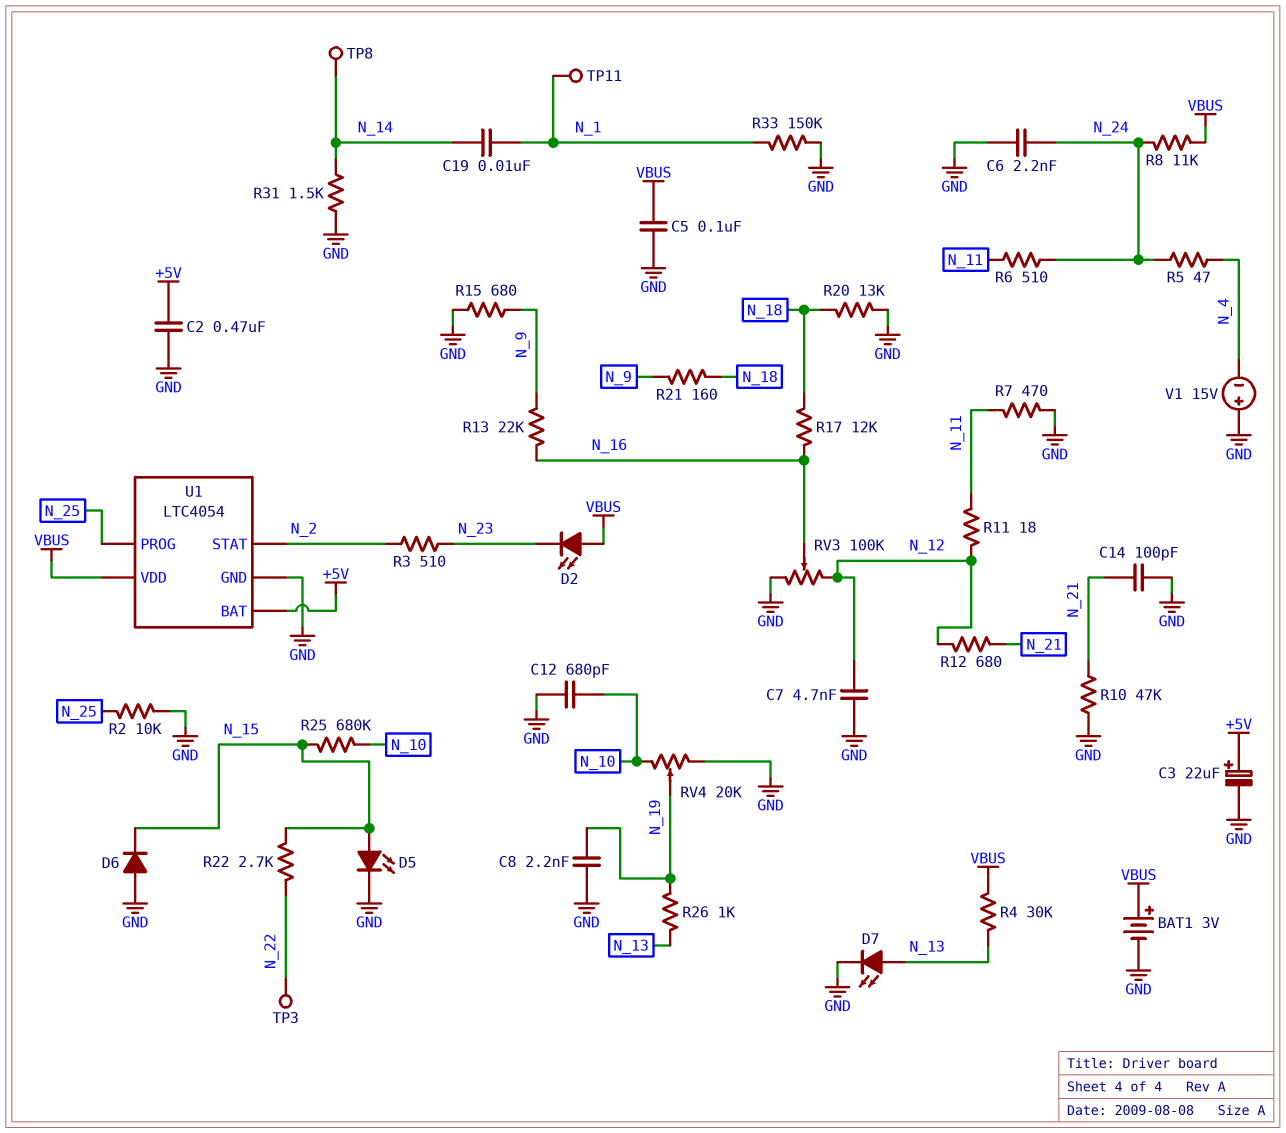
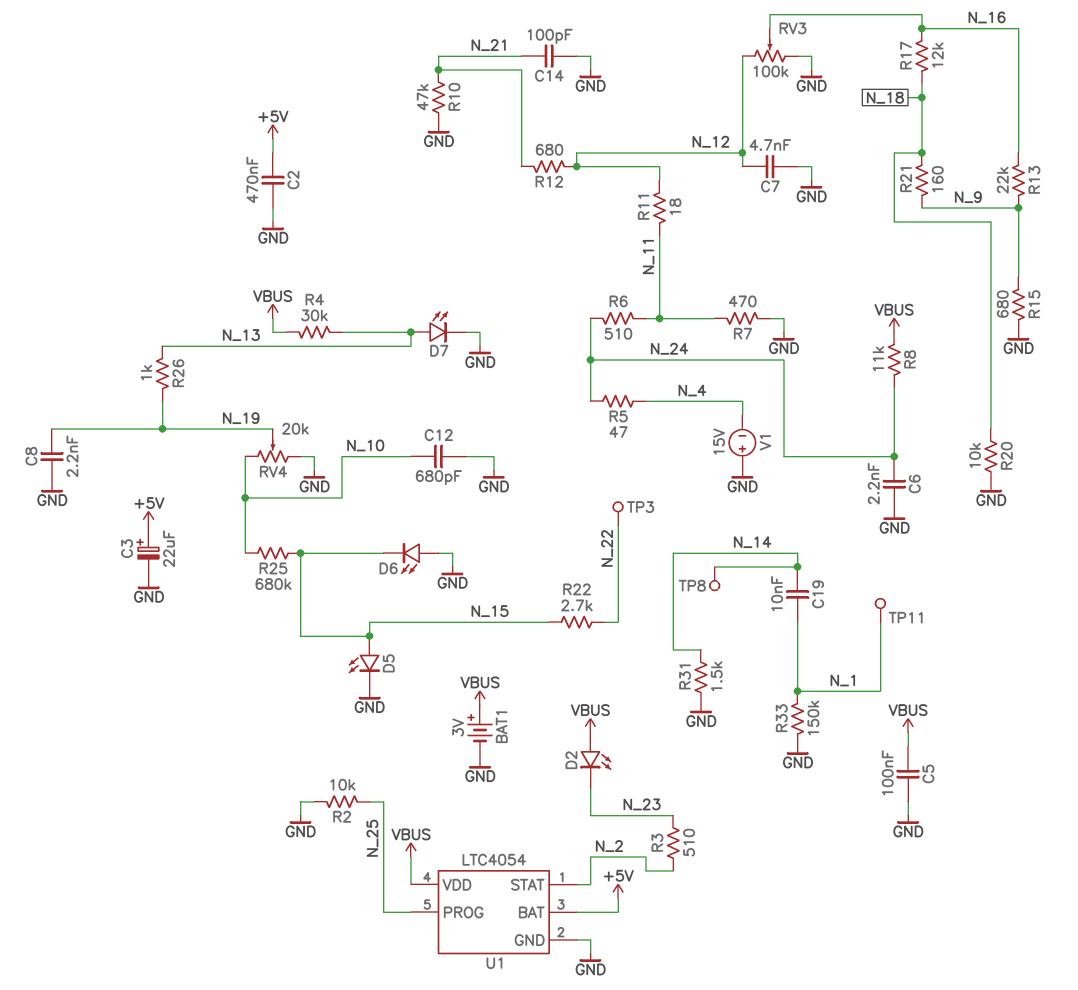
D6: diode (A GND, K N_15) -> LED (A GND, K N_15)
R20: 13k (GND, N_18) -> 10k (GND, N_18)

